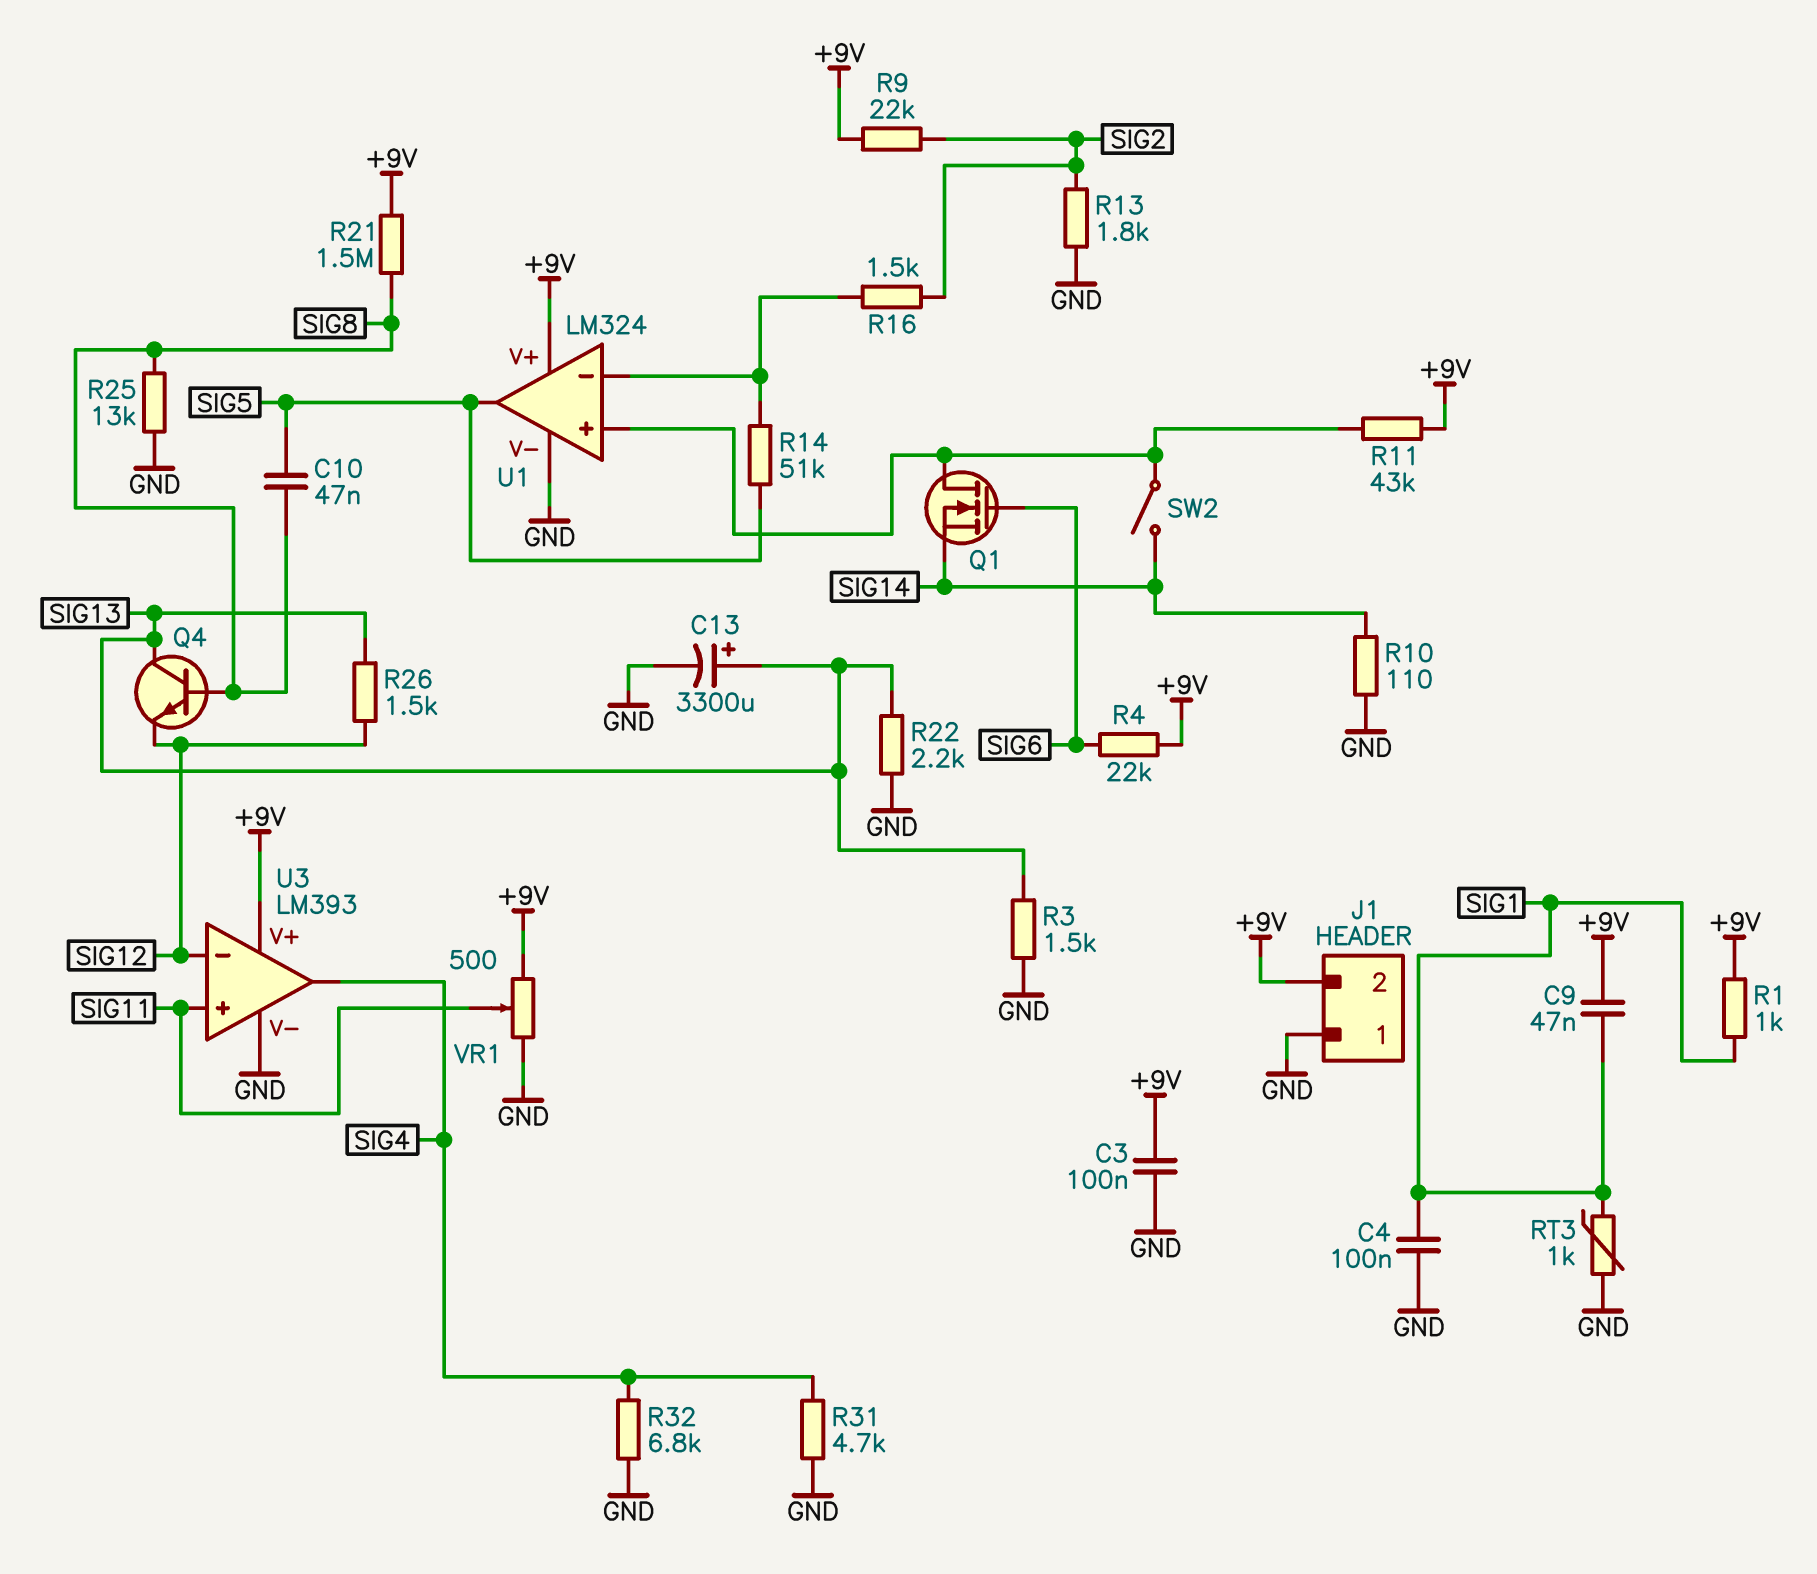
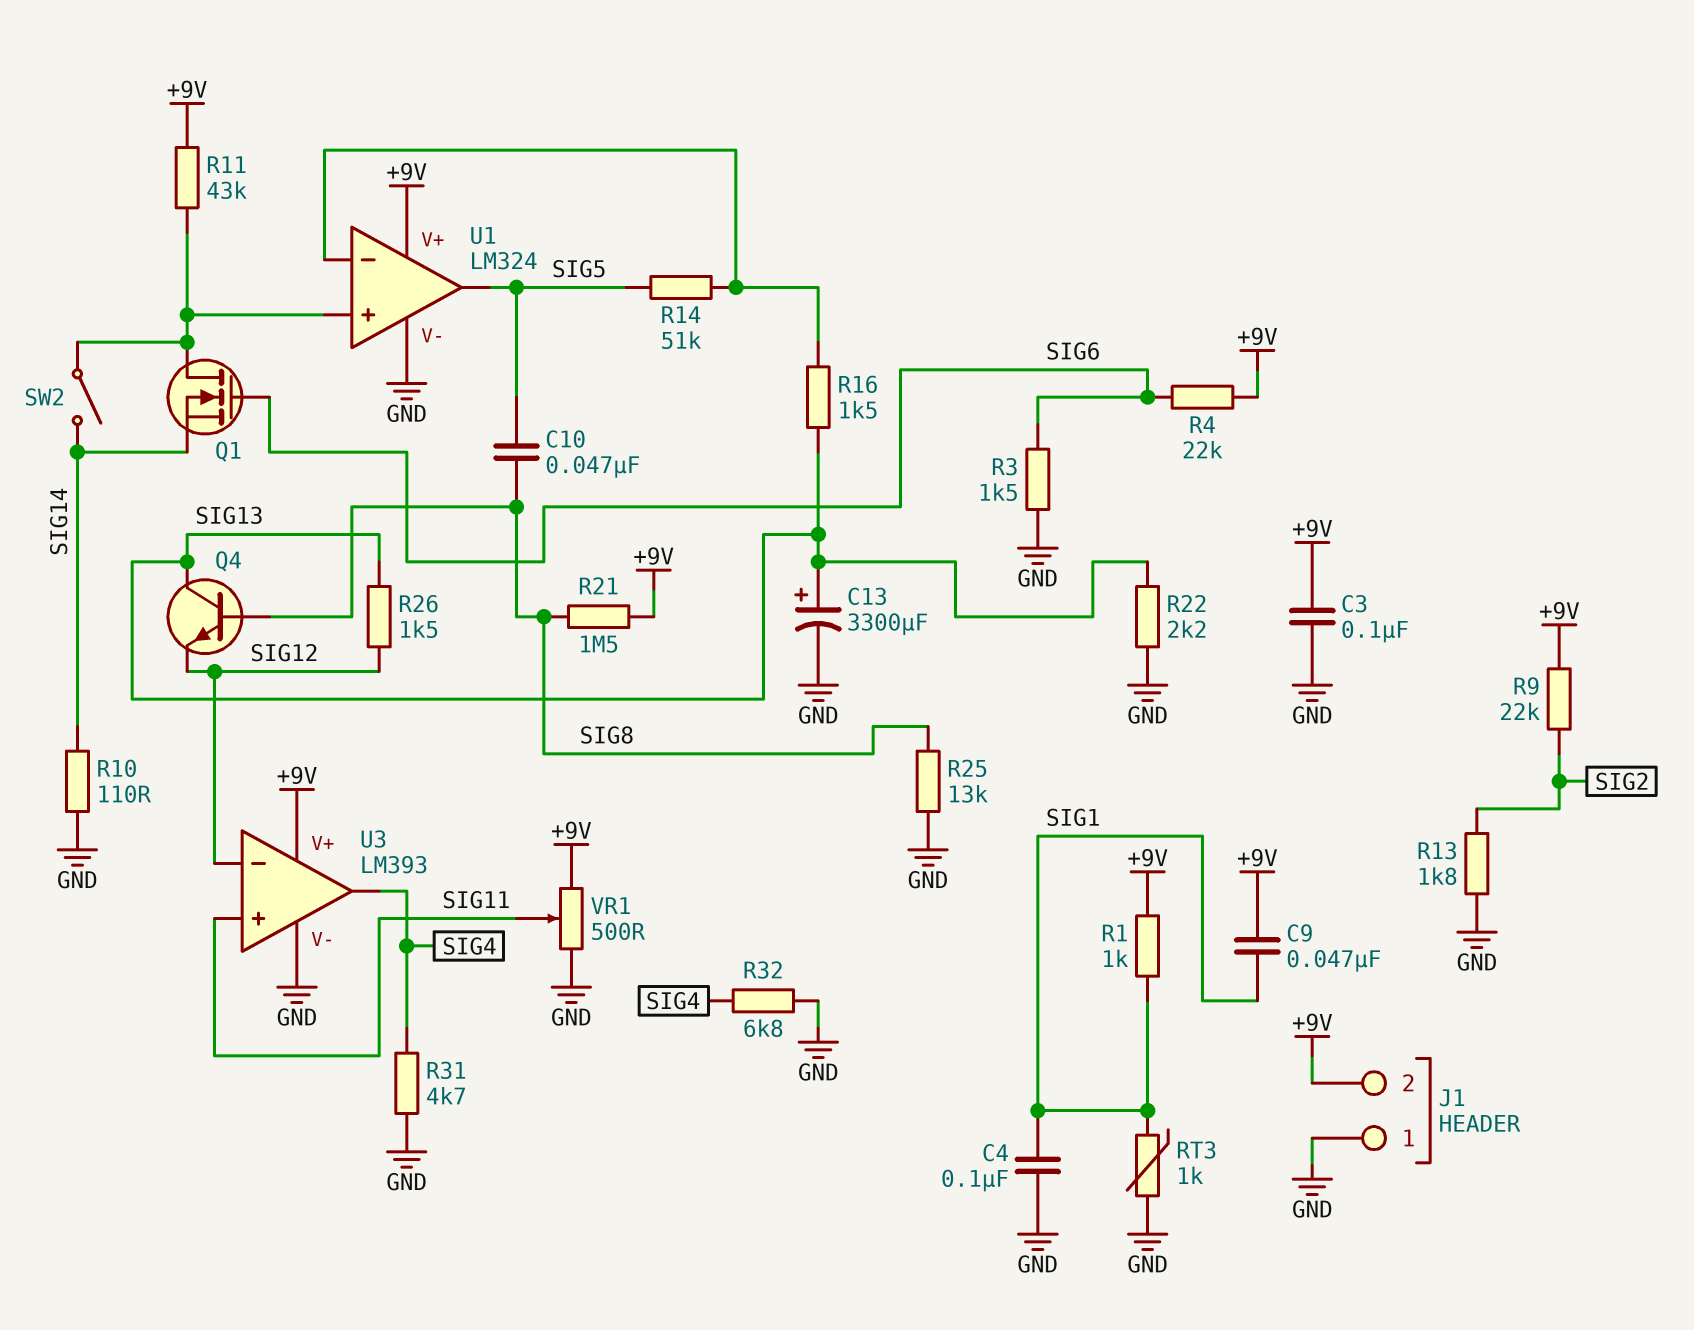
R3: 1.5k (GND, SIG13) -> 1.5k (GND, SIG6)
R16: 1.5k (SIG2, U1/in-) -> 1.5k (SIG13, U1/in-)

